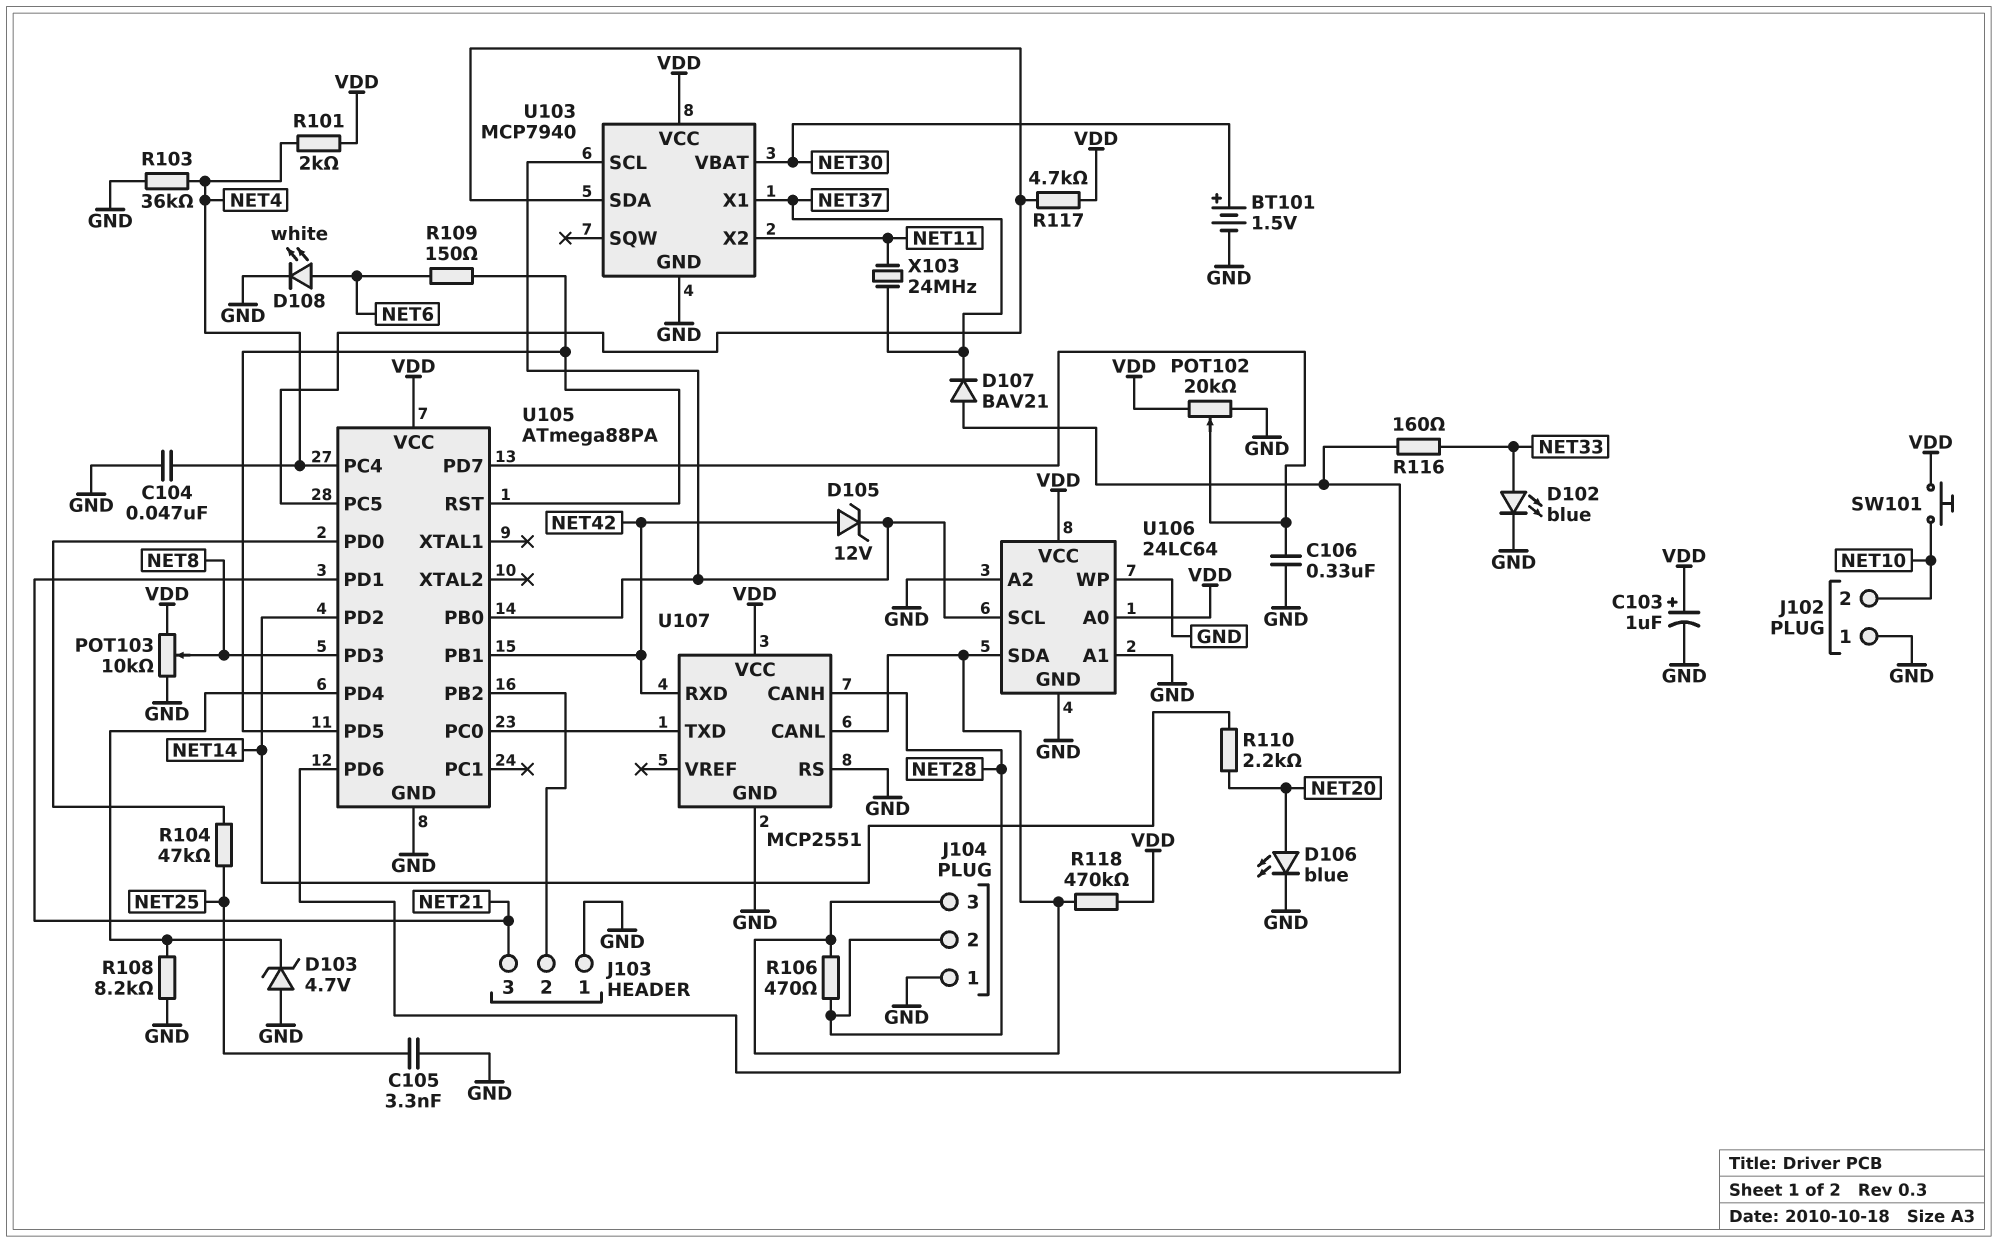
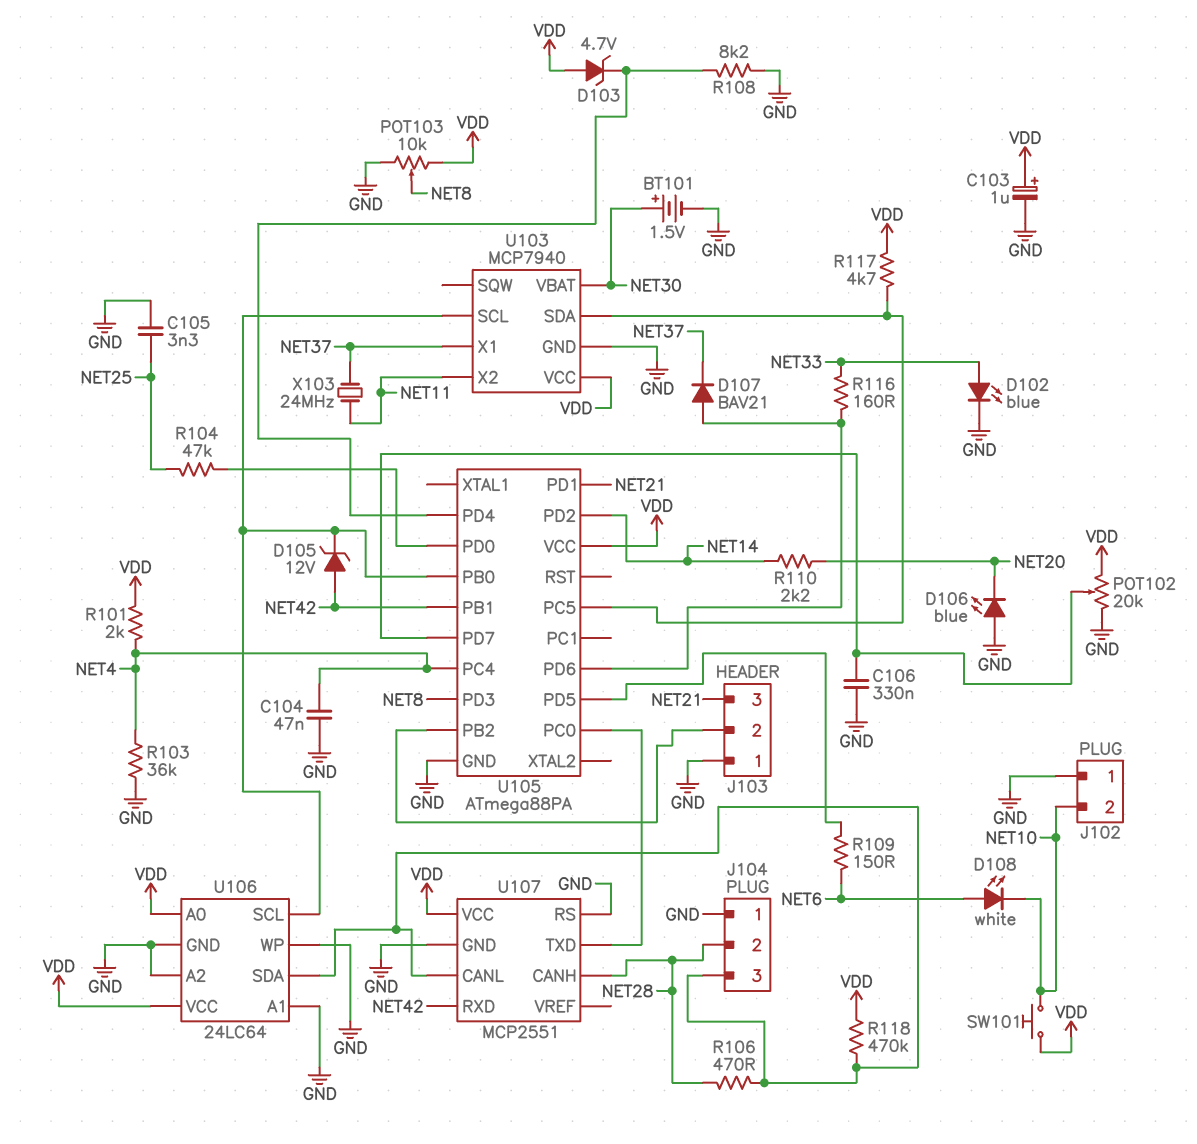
D103: zener 4.7V (A GND, K U105/PD4) -> zener 4.7V (A VDD, K U105/PD4)
D106: LED blue (A NET20, K GND) -> LED blue (A GND, K NET20)
D108: LED white (A NET6, K GND) -> LED white (A NET6, K NET10)
U105 pin RST: U105/PD5 -> none

